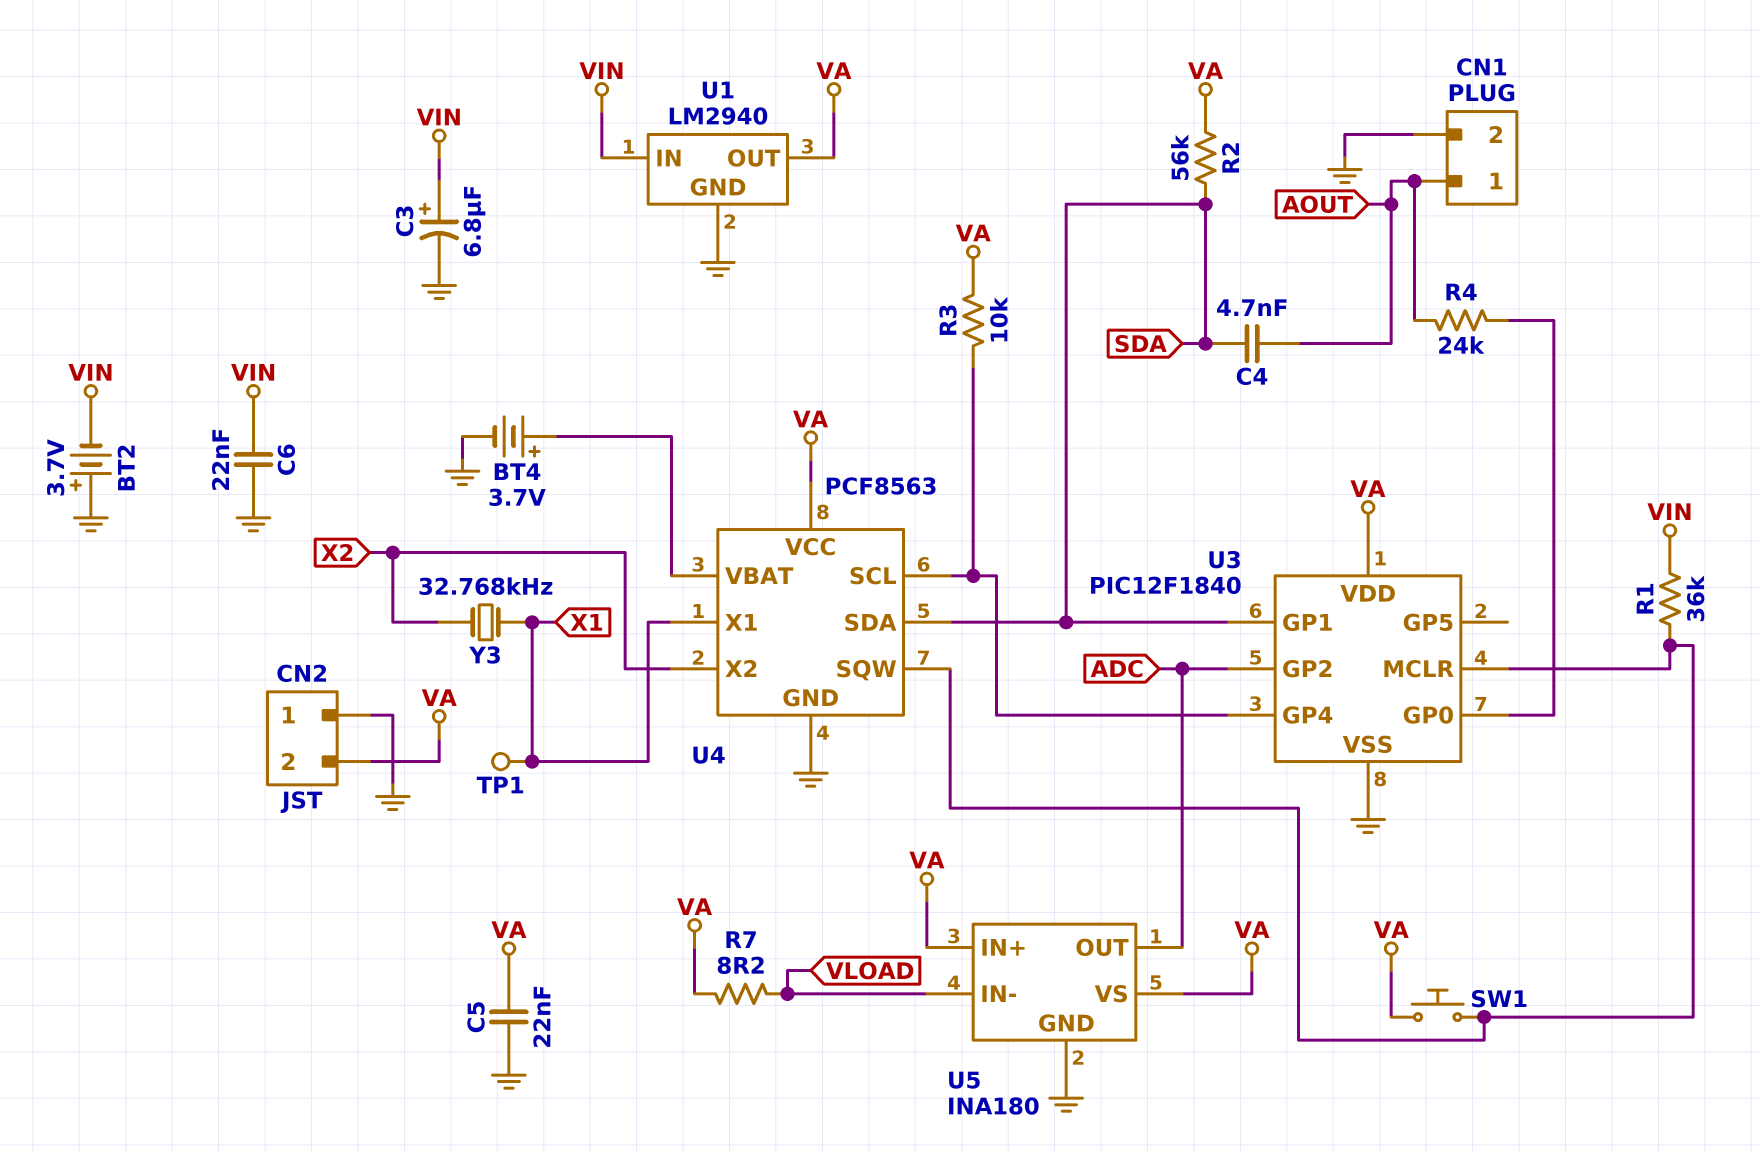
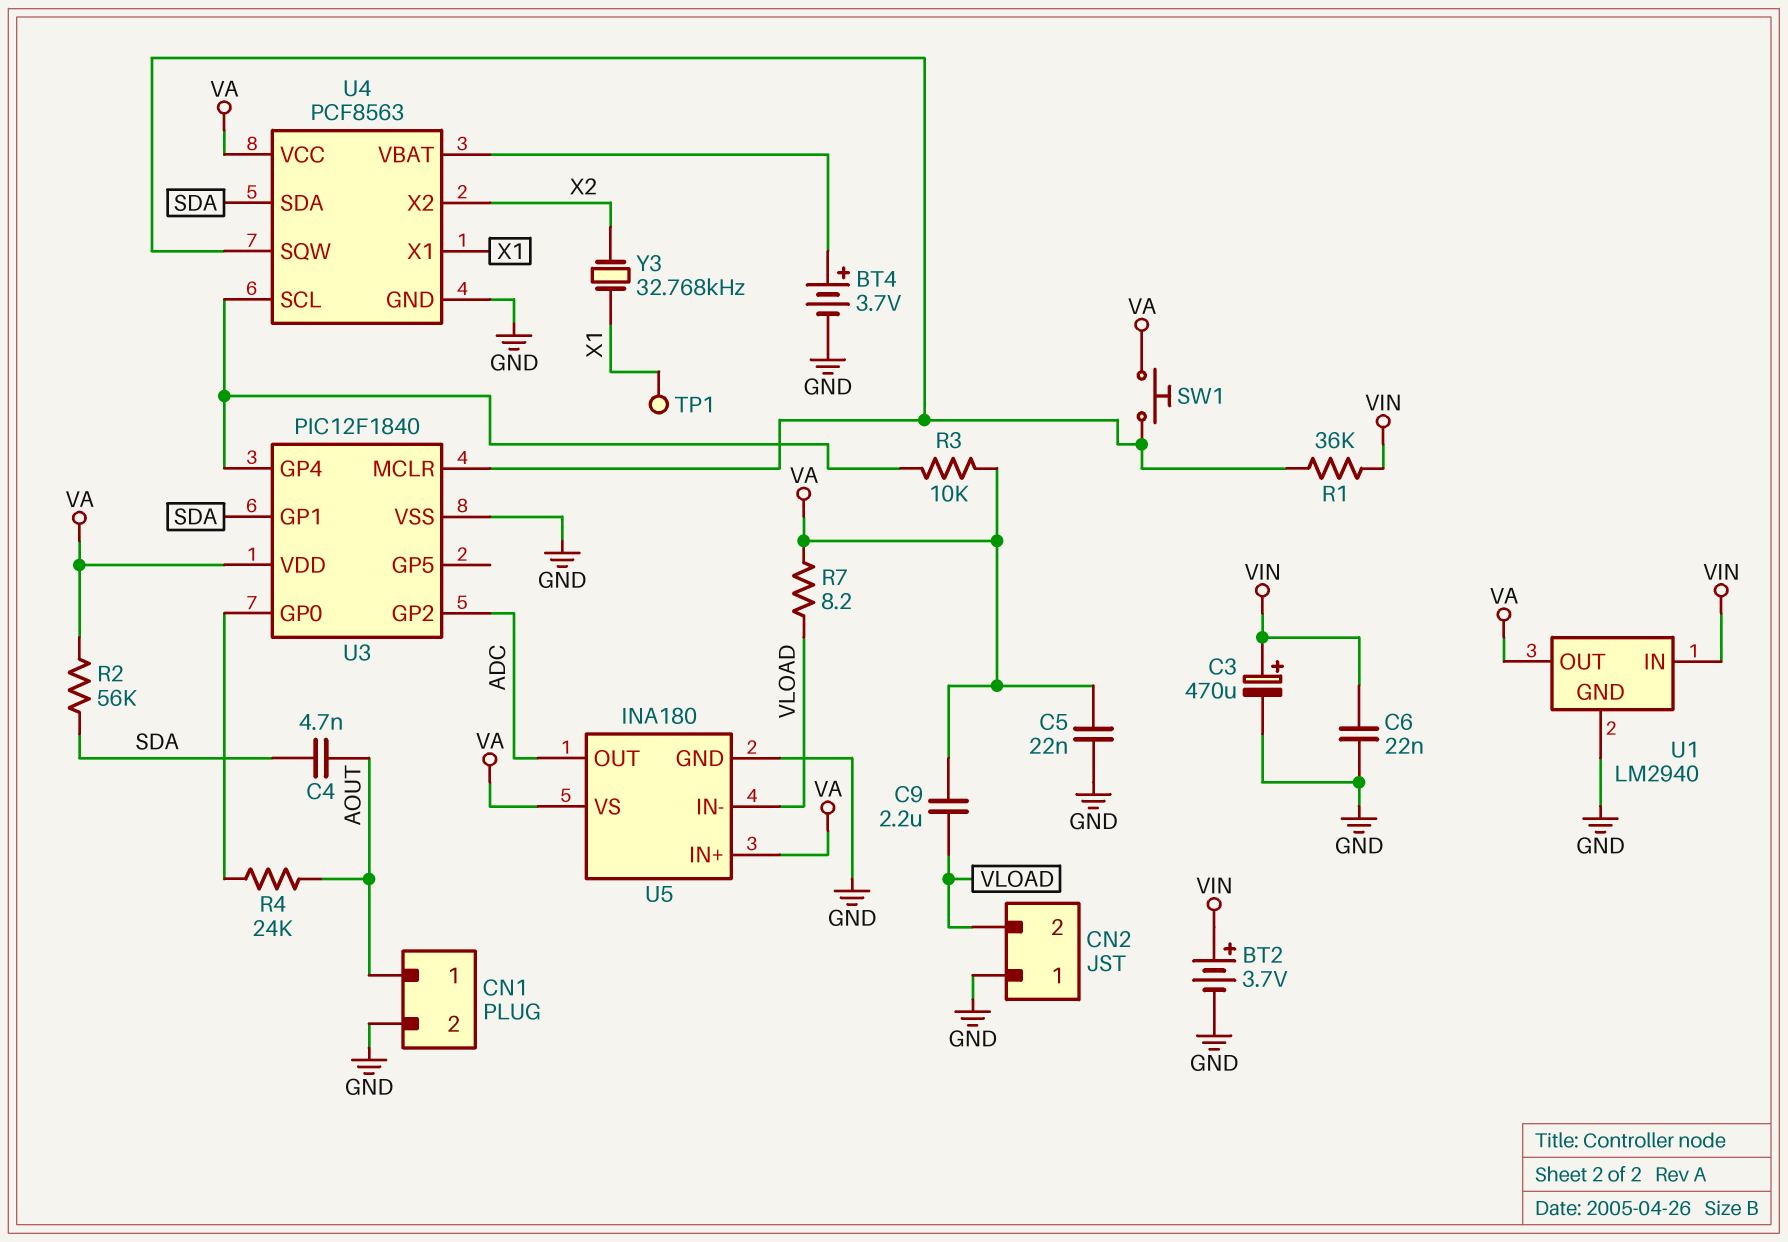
BT2: 3.7V (plus GND, minus VIN) -> 3.7V (plus VIN, minus GND)
C3: 6.8uF (plus VIN, minus GND) -> 470uF (plus VIN, minus GND)
C9: none -> 2.2uF (VA, VLOAD)
CN2 pin 2: VA -> VLOAD

